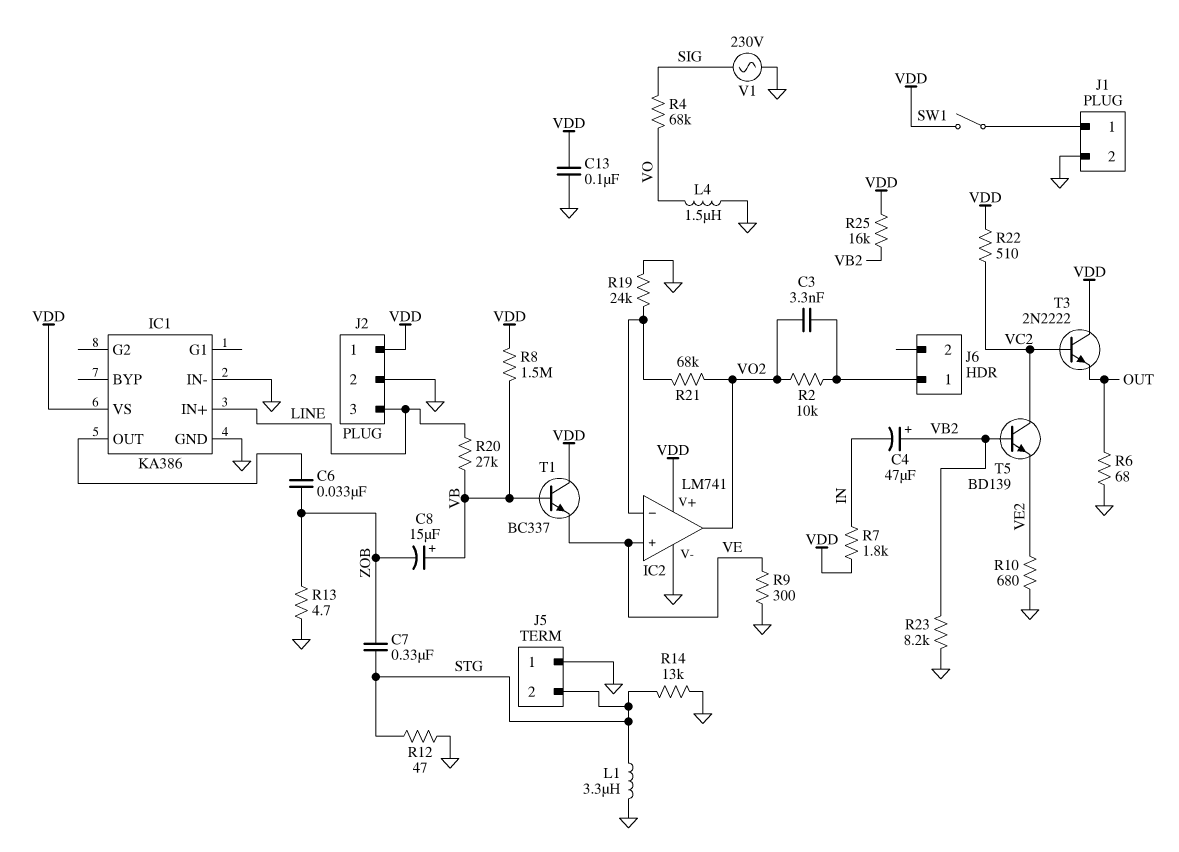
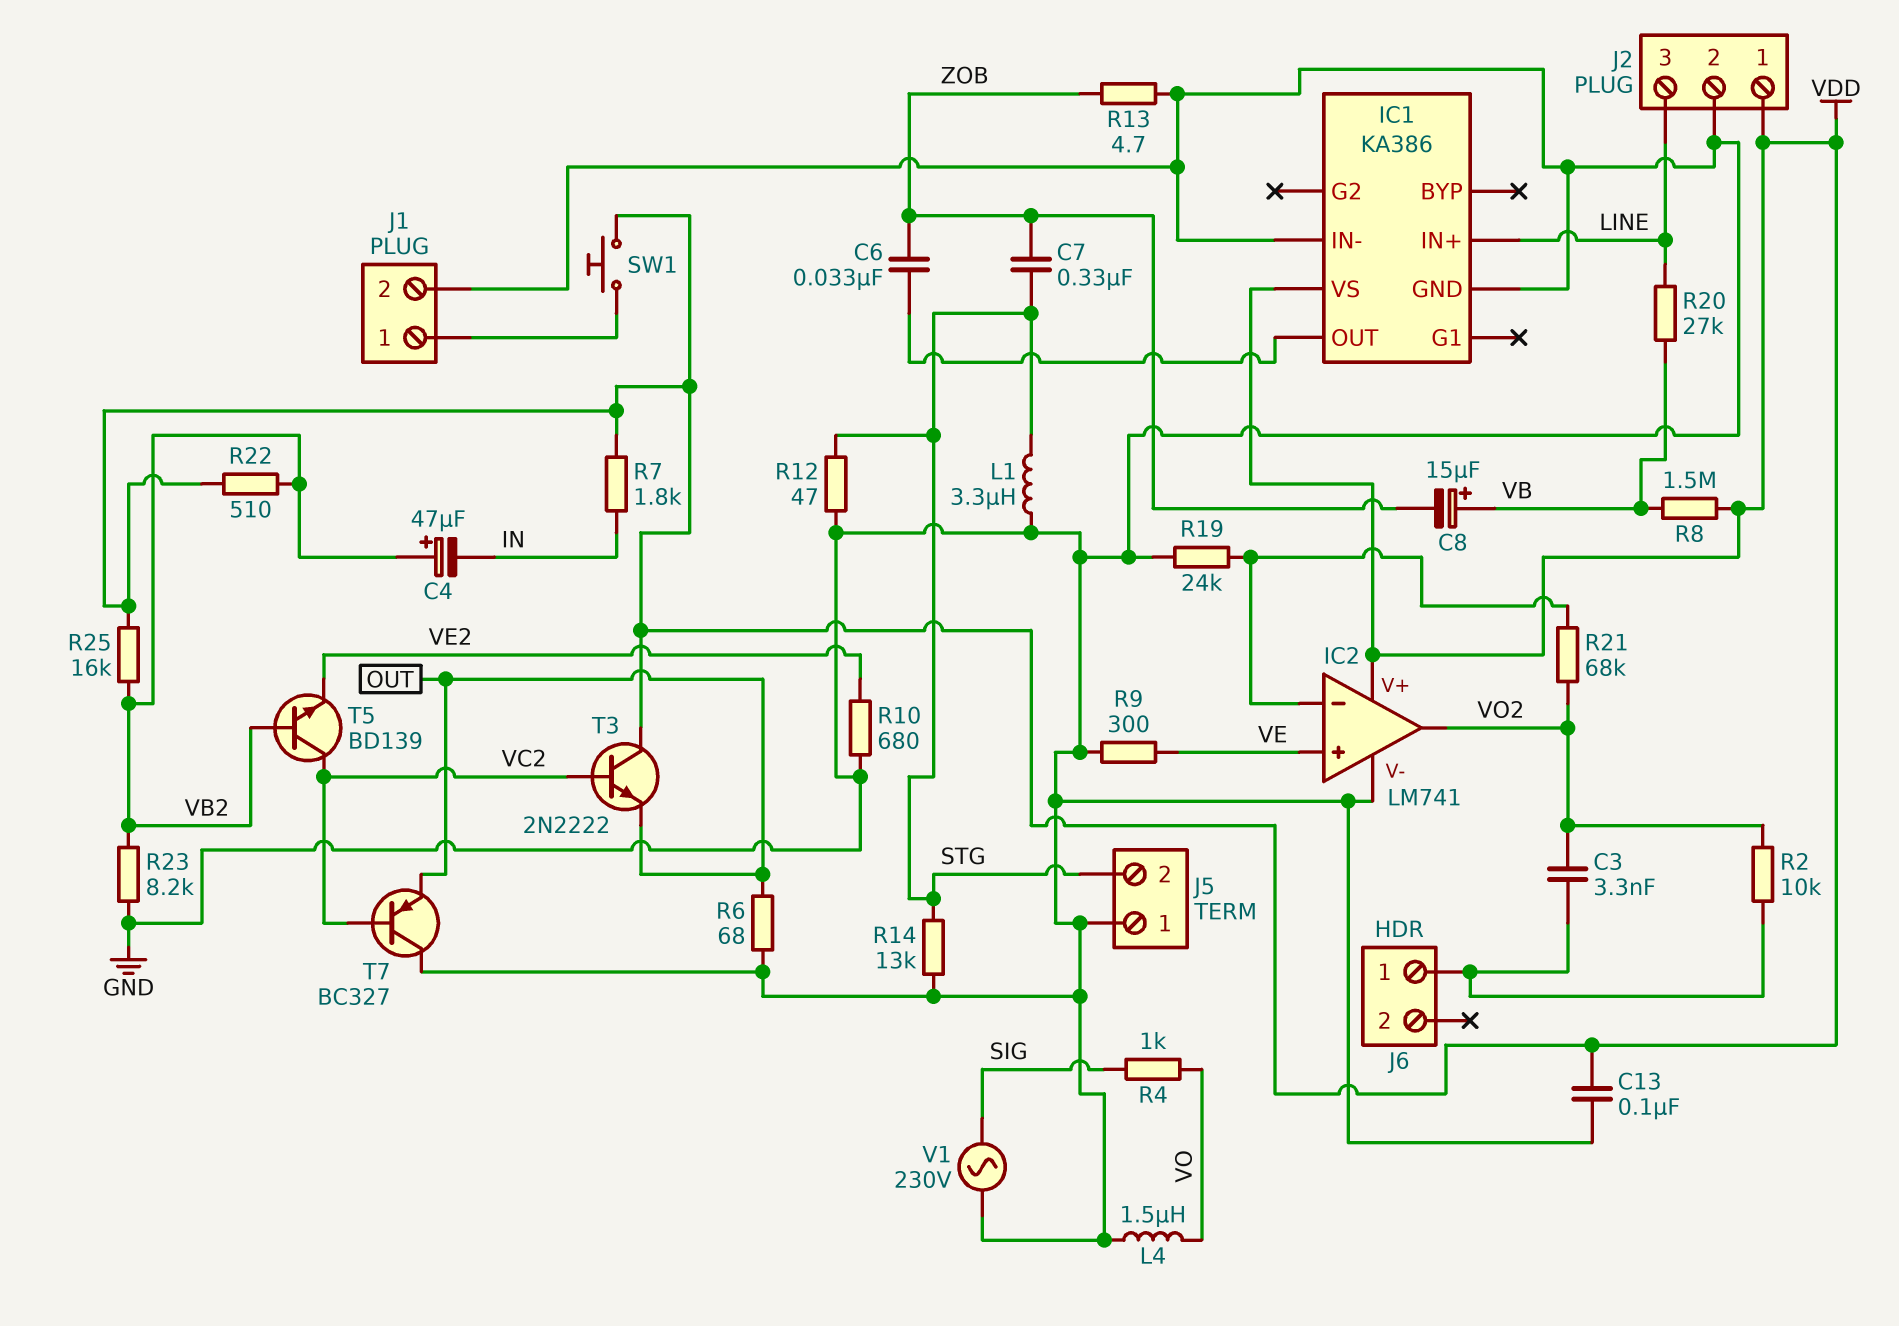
R4: 68k (SIG, VO) -> 1k (SIG, VO)
R22: 510 (VC2, VDD) -> 510 (VB2, VDD)
SW1: switch (J1/1, VDD) -> button (J1/1, VDD)
T1: NPN BC337 (B VB, C VDD, E VE) -> none
T7: none -> PNP BC327 (B VC2, C GND, E OUT)

